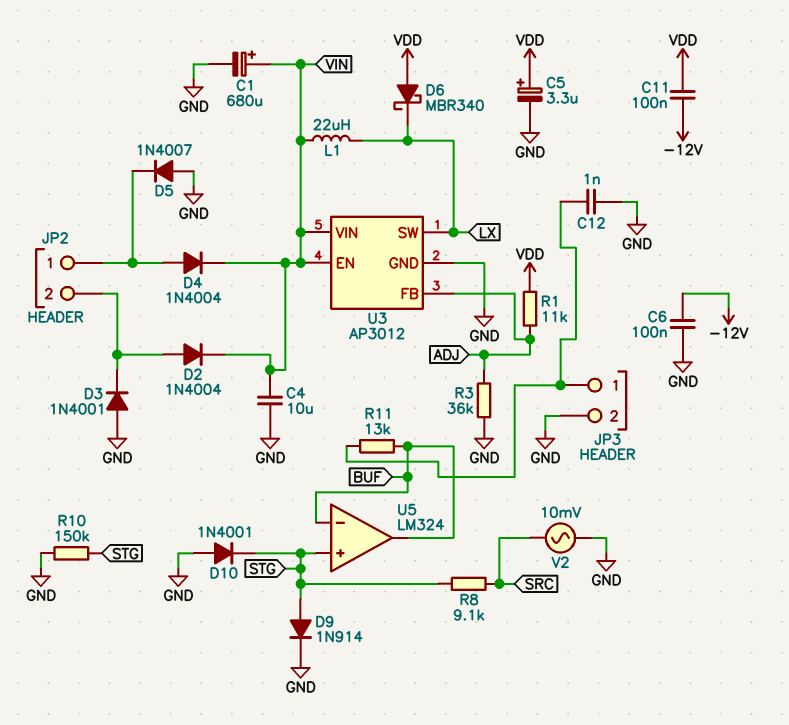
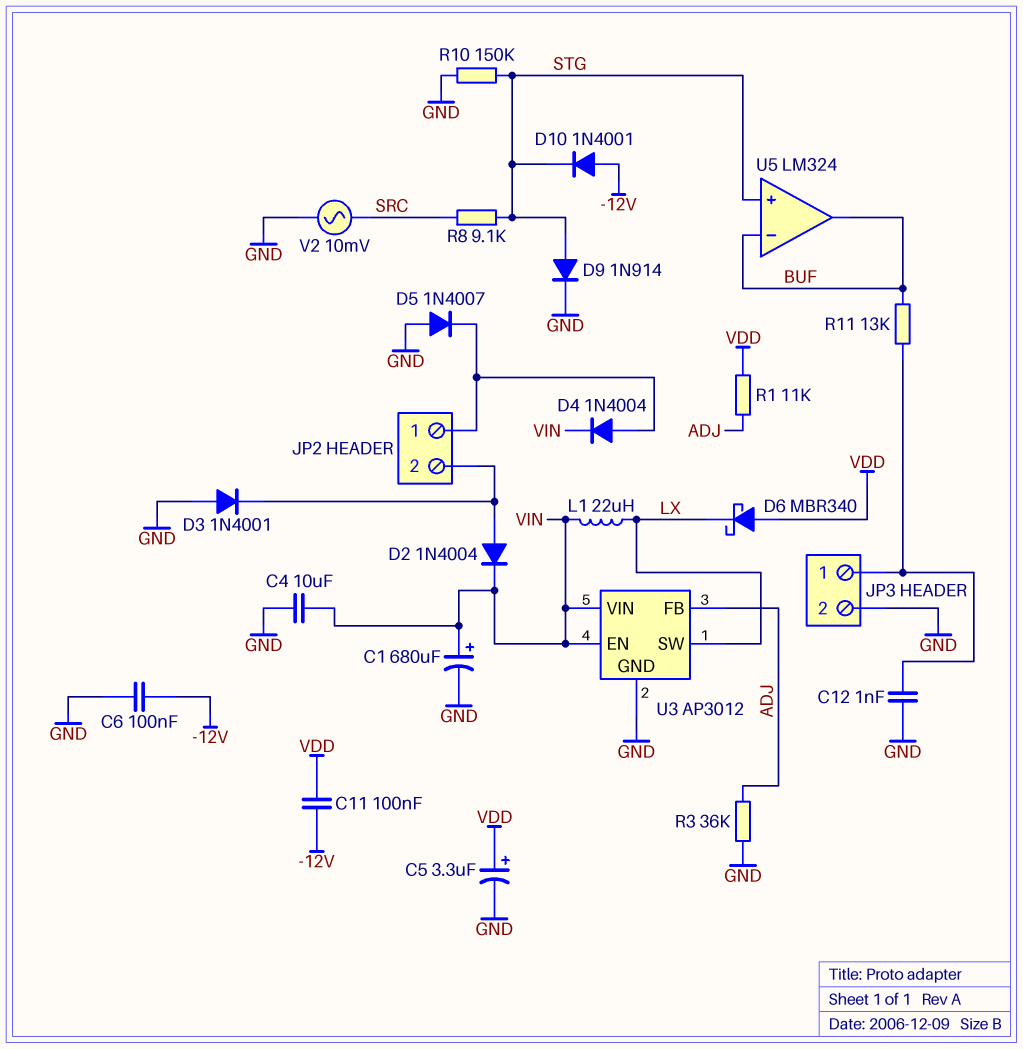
D10: diode 1N4001 (A GND, K STG) -> diode 1N4001 (A -12V, K STG)

